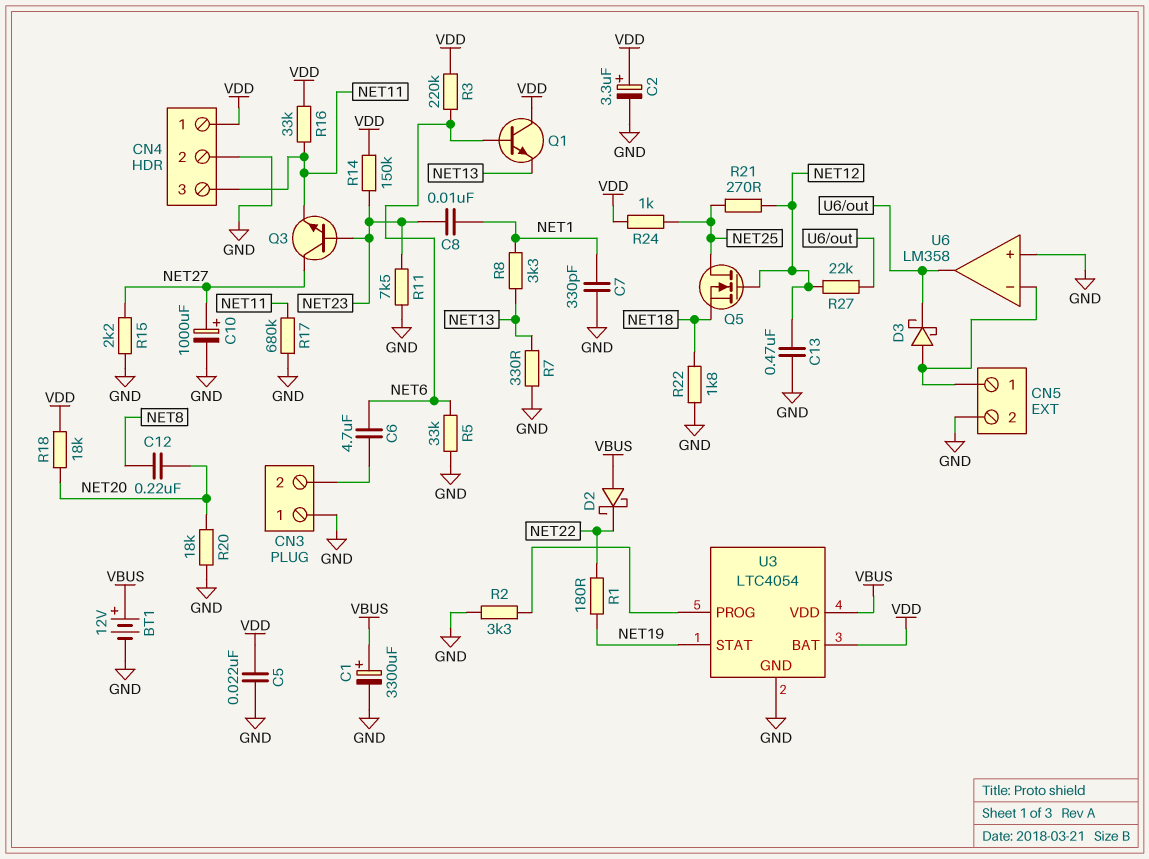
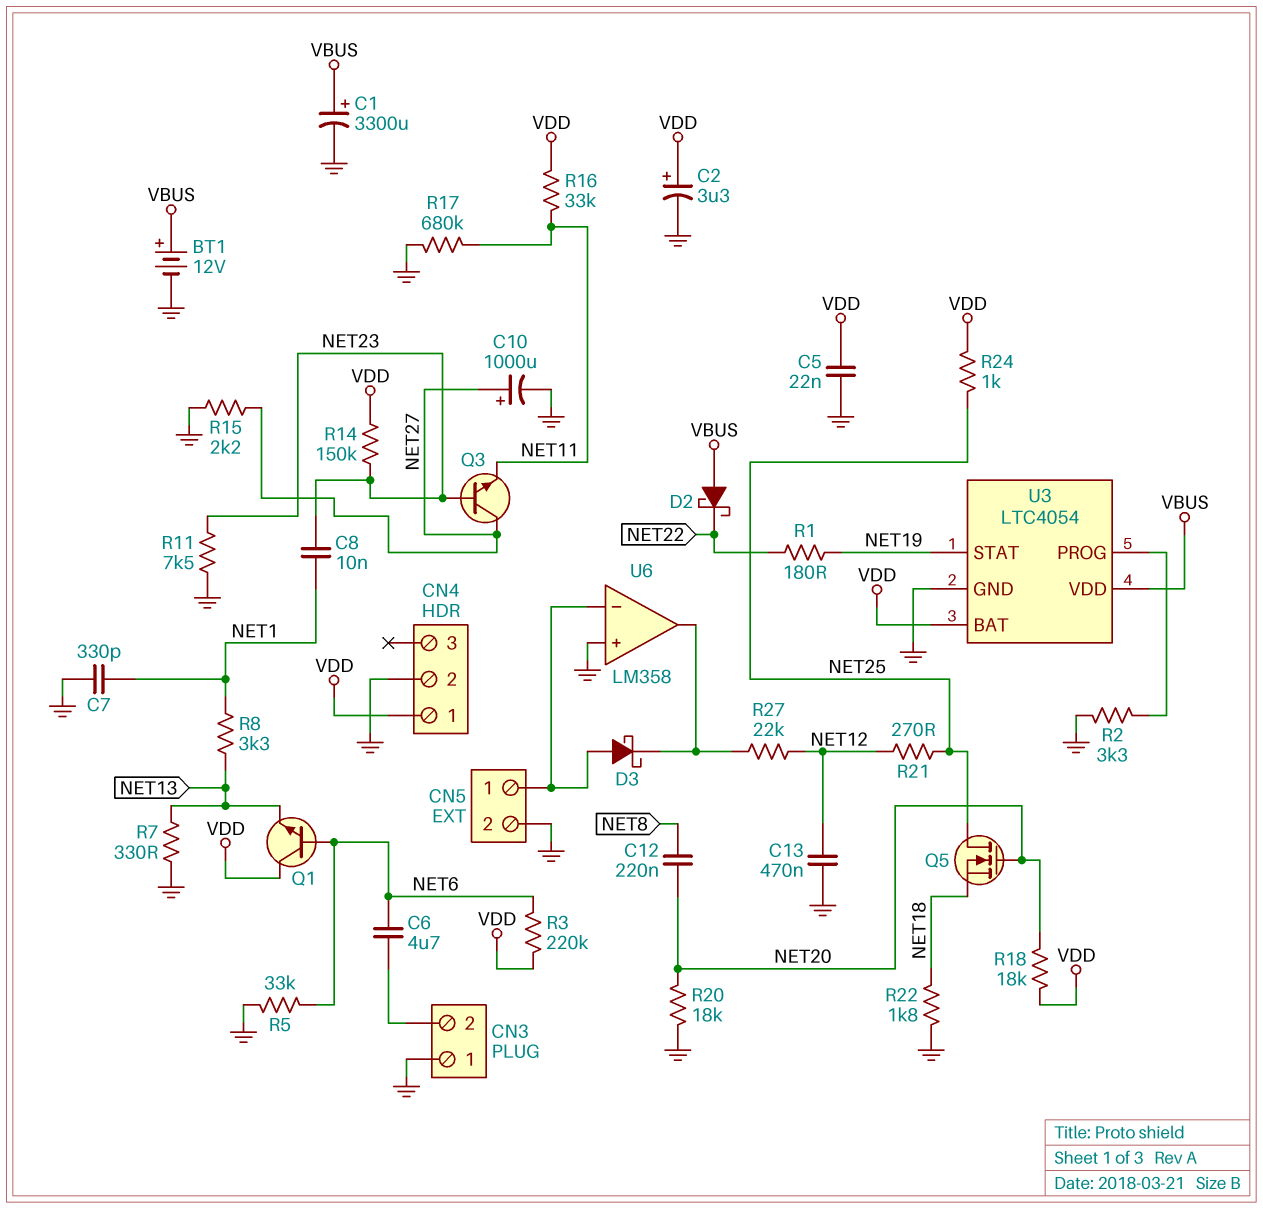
CN4 pin 3: NET11 -> none
Q5: NMOS (G NET12, D NET25, S NET18) -> NMOS (G NET20, D NET25, S NET18)

